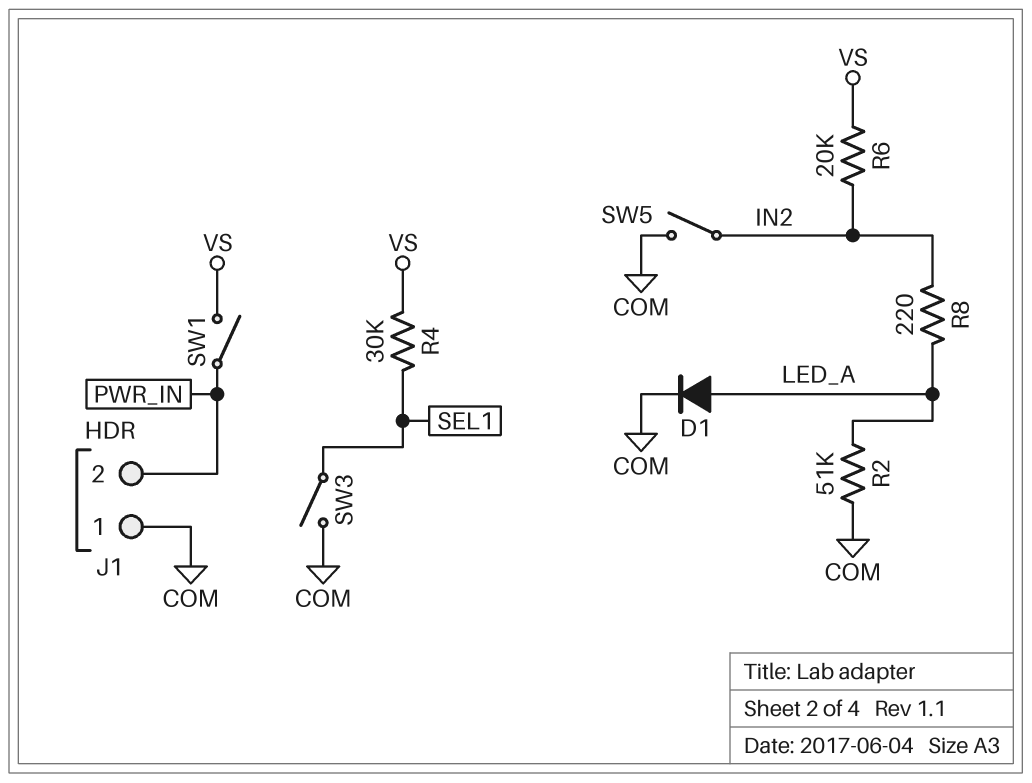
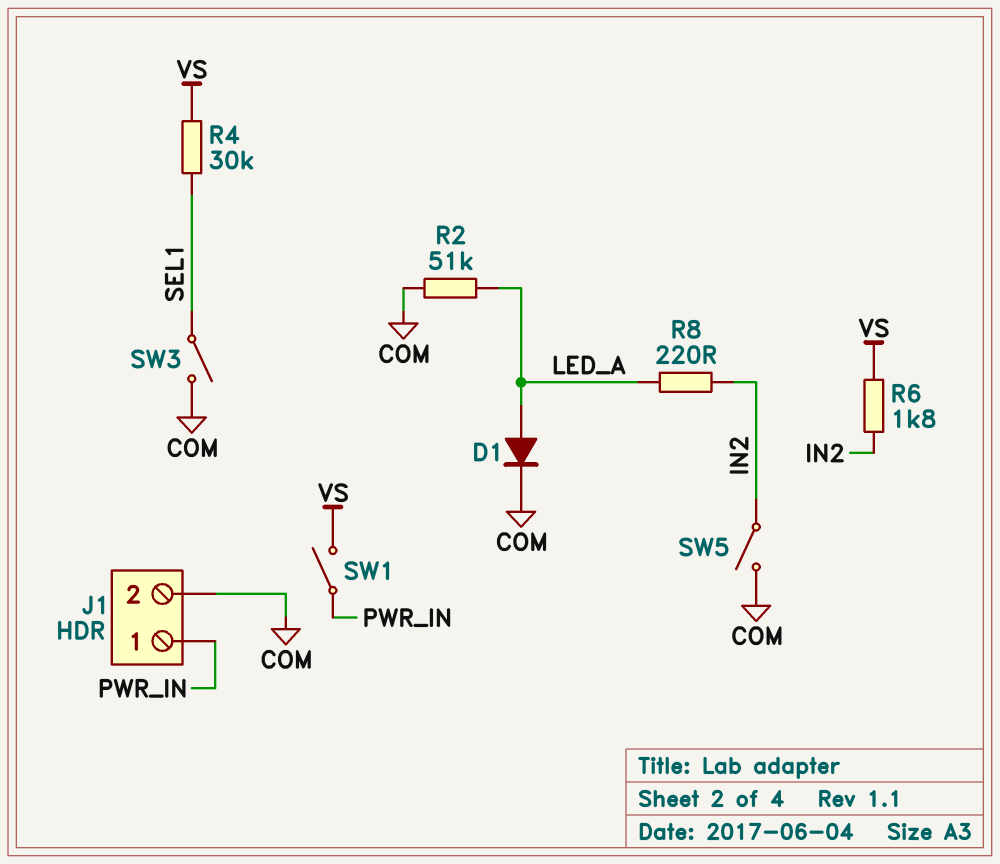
J1 pin 1: COM -> PWR_IN
J1 pin 2: PWR_IN -> COM
R6: 20k (IN2, VS) -> 1.8k (IN2, VS)

